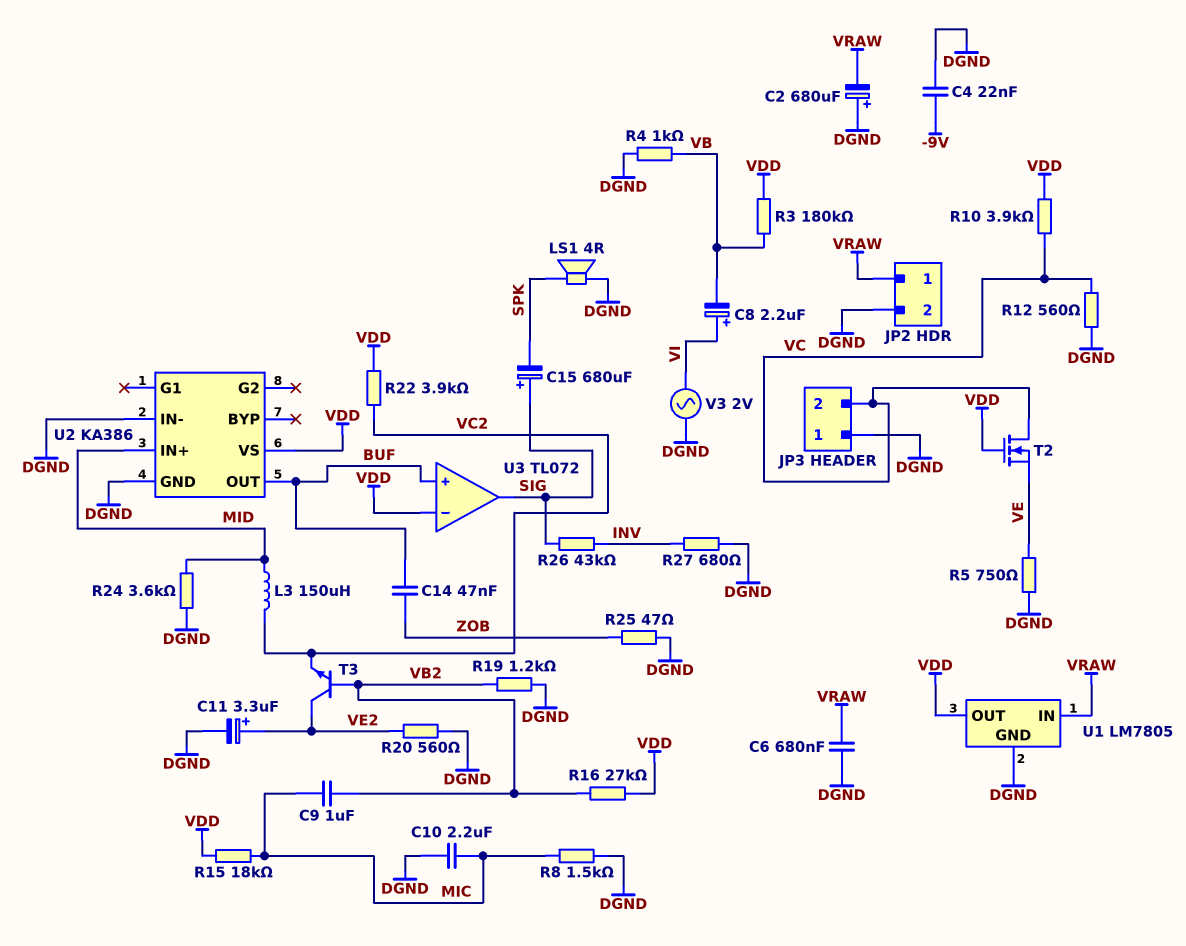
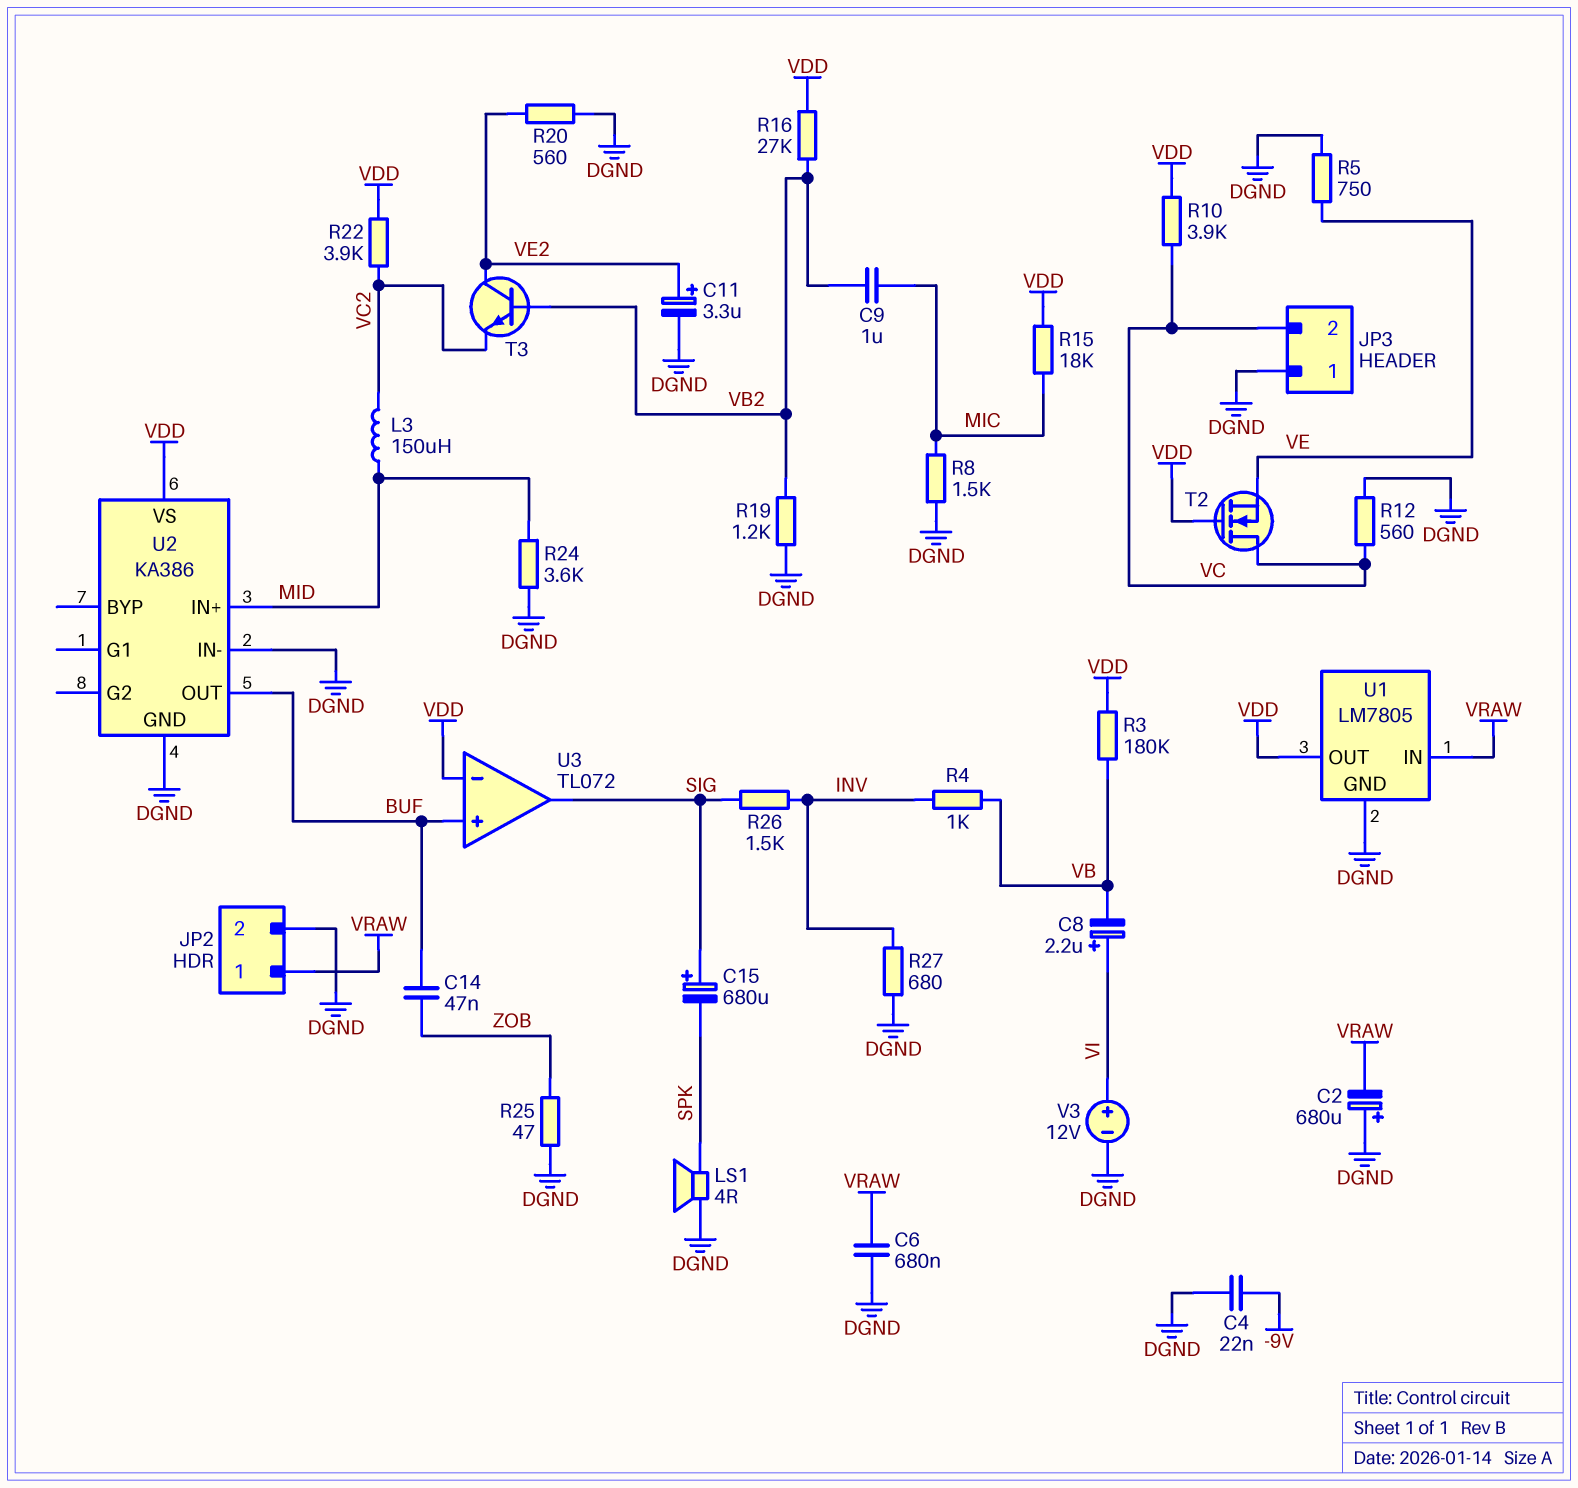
C10: 2.2uF (DGND, MIC) -> none
R4: 1k (DGND, VB) -> 1k (INV, VB)
R26: 43k (INV, SIG) -> 1.5k (INV, SIG)
V3: AC 2V (DGND, VI) -> 12V (plus VI, minus DGND)

